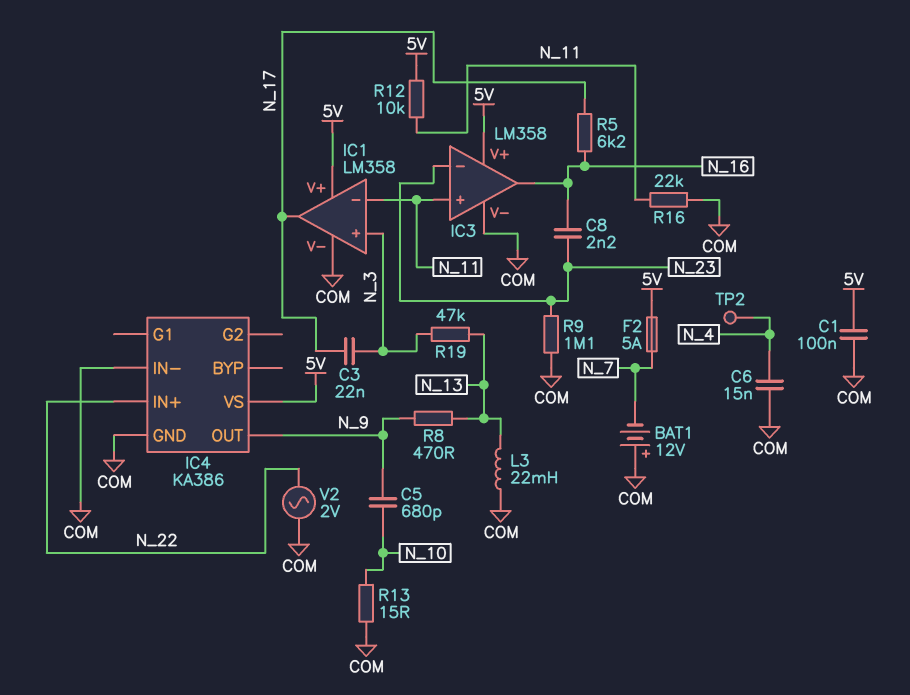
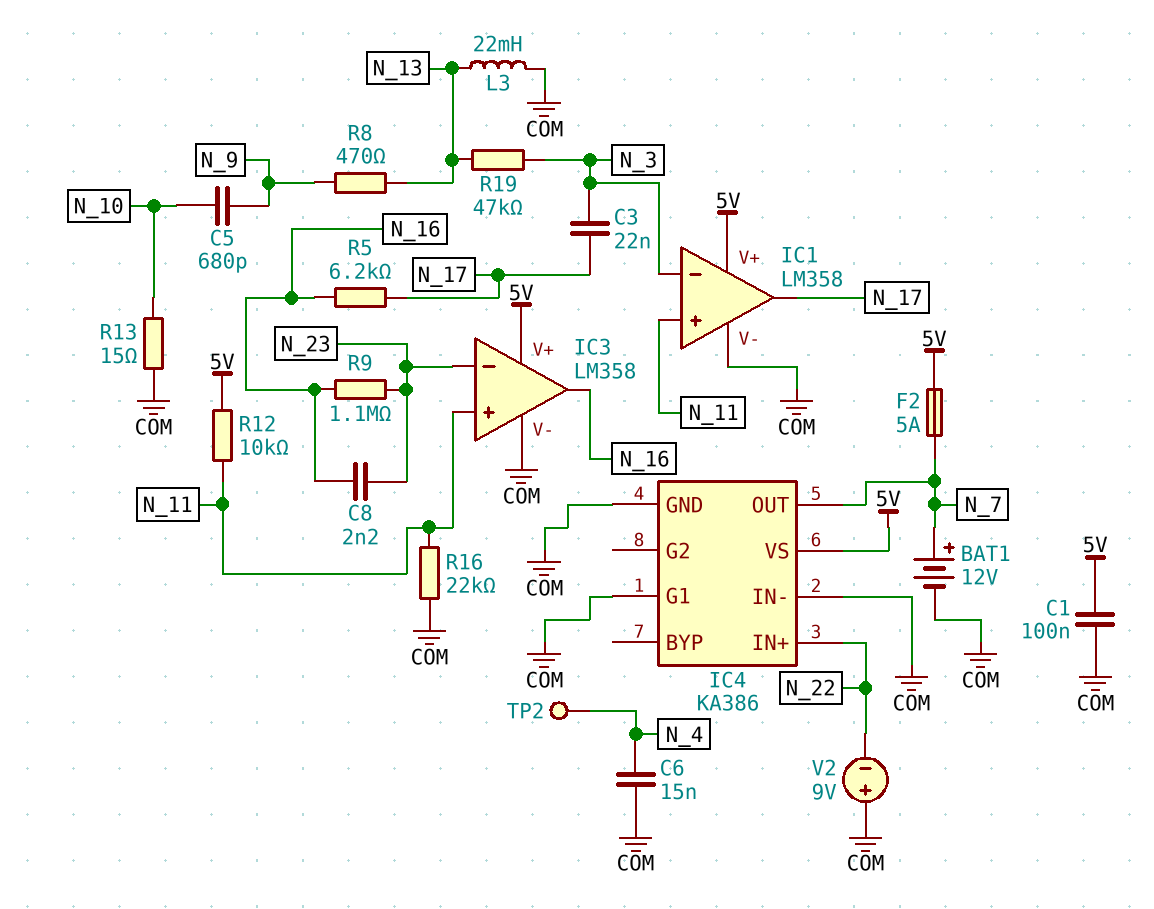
BAT1: 12V (plus COM, minus N_7) -> 12V (plus N_7, minus COM)
IC1 pin in+: N_3 -> N_11
IC1 pin in-: N_11 -> N_3
IC4 pin G1: none -> COM
IC4 pin OUT: N_9 -> N_7
R9: 1.1M (COM, N_23) -> 1.1M (N_16, N_23)
V2: AC 2V (COM, N_22) -> 9V (plus COM, minus N_22)

